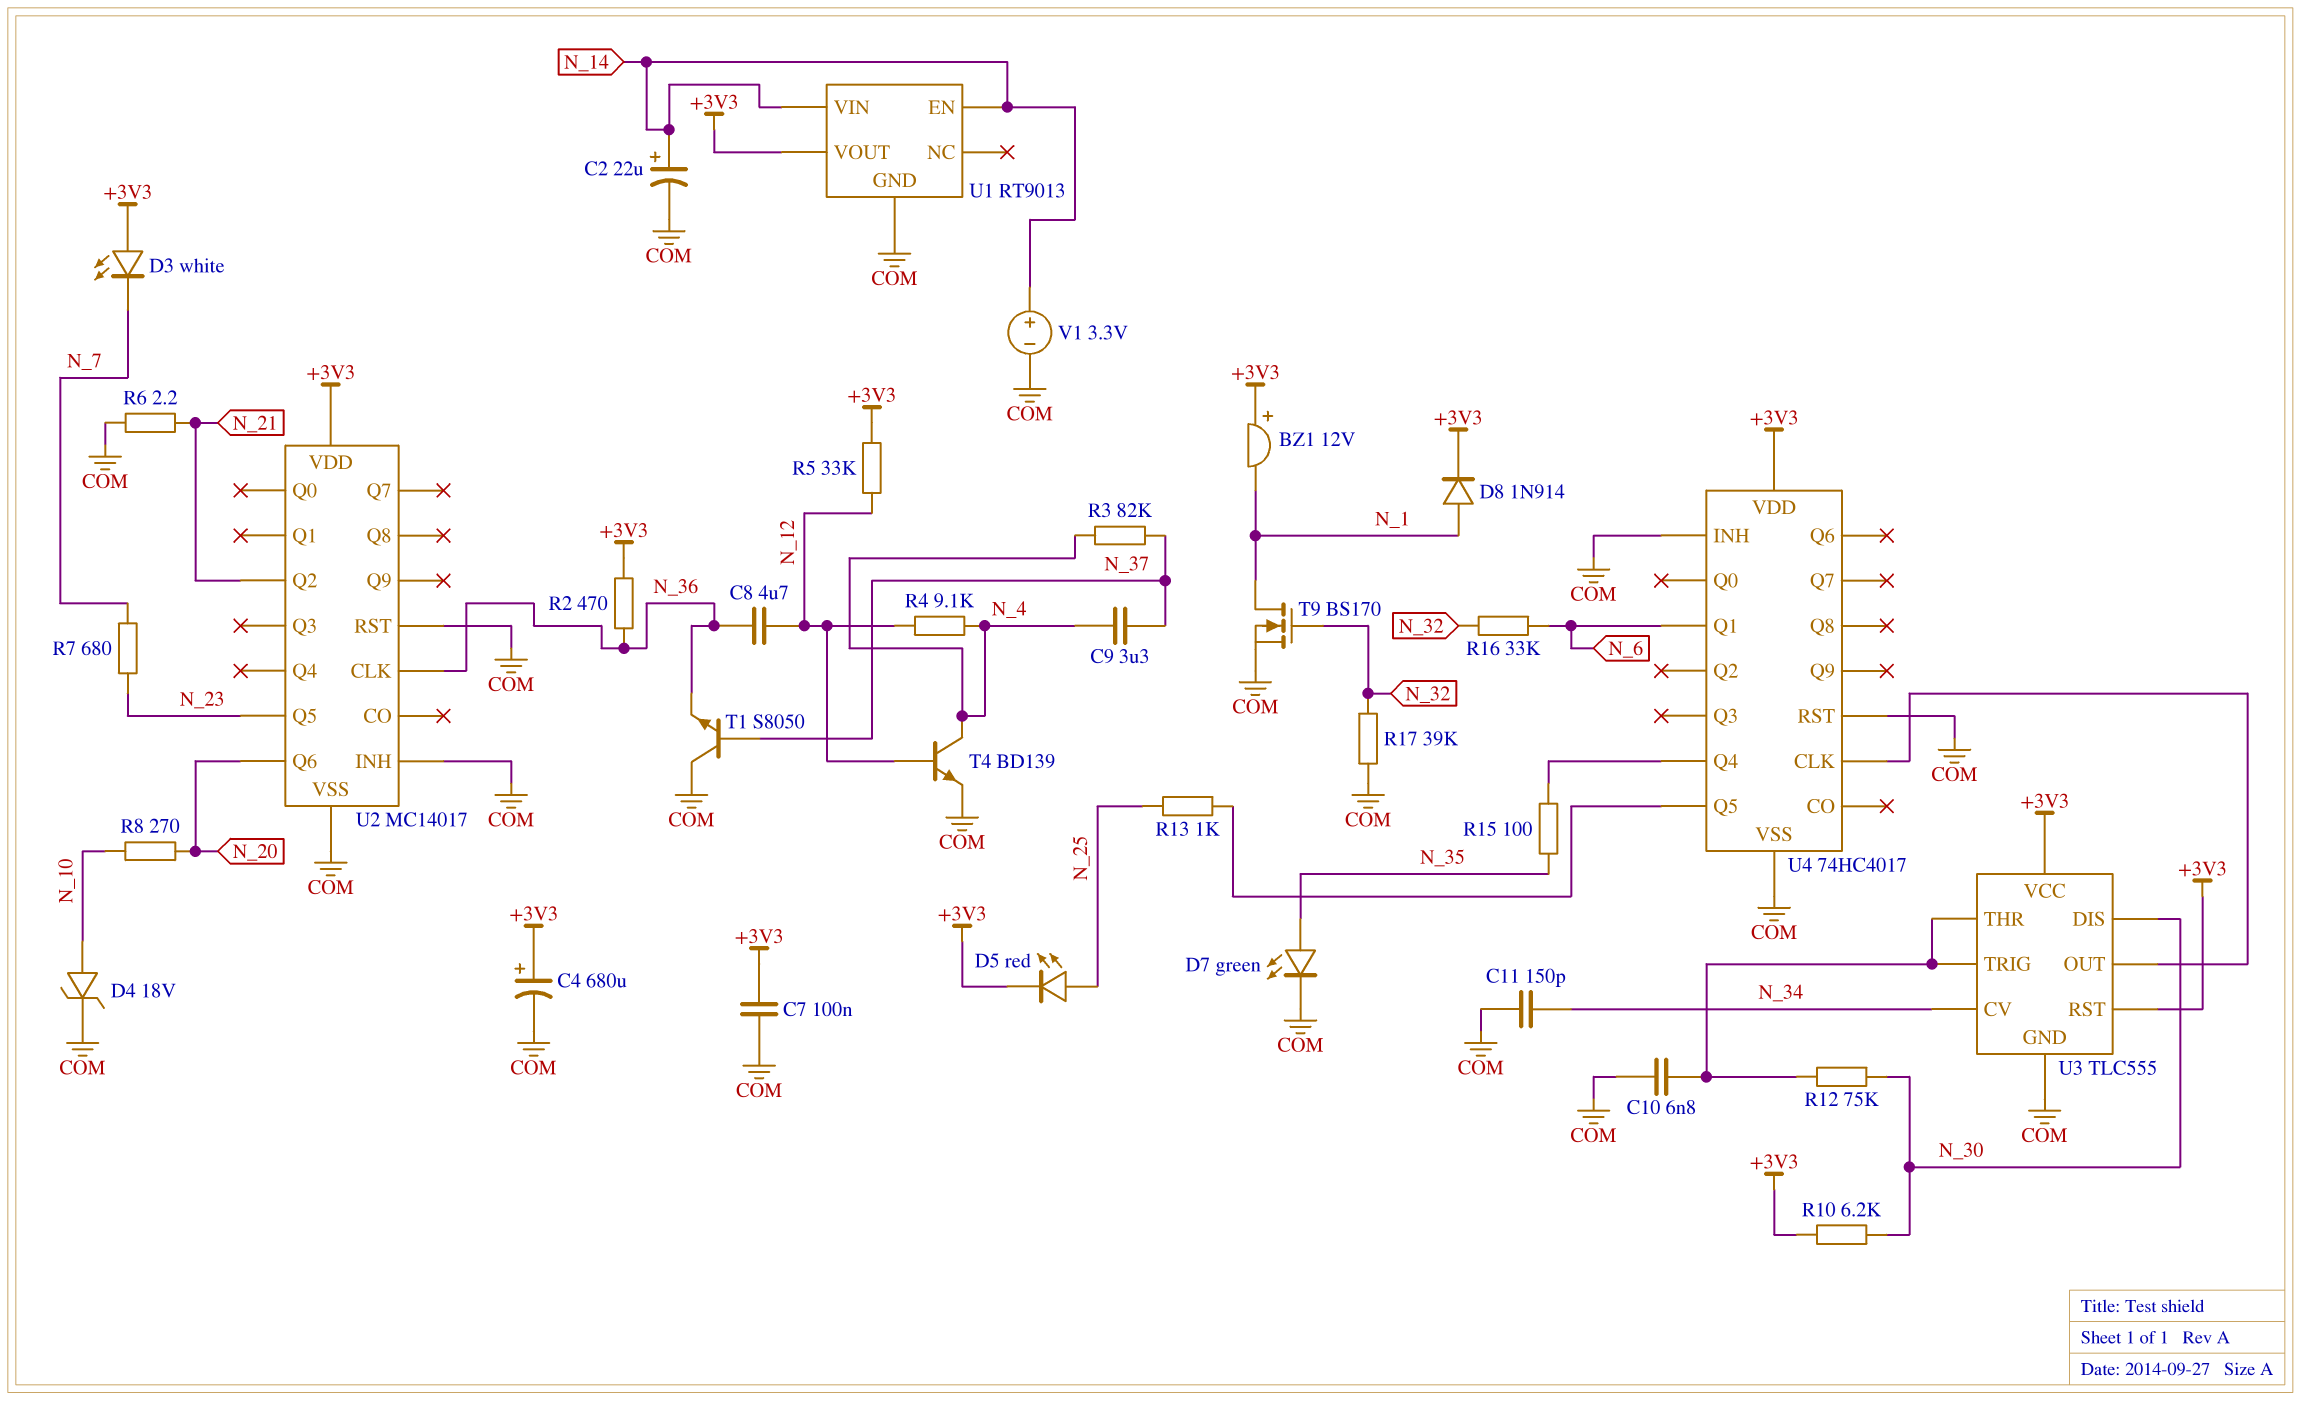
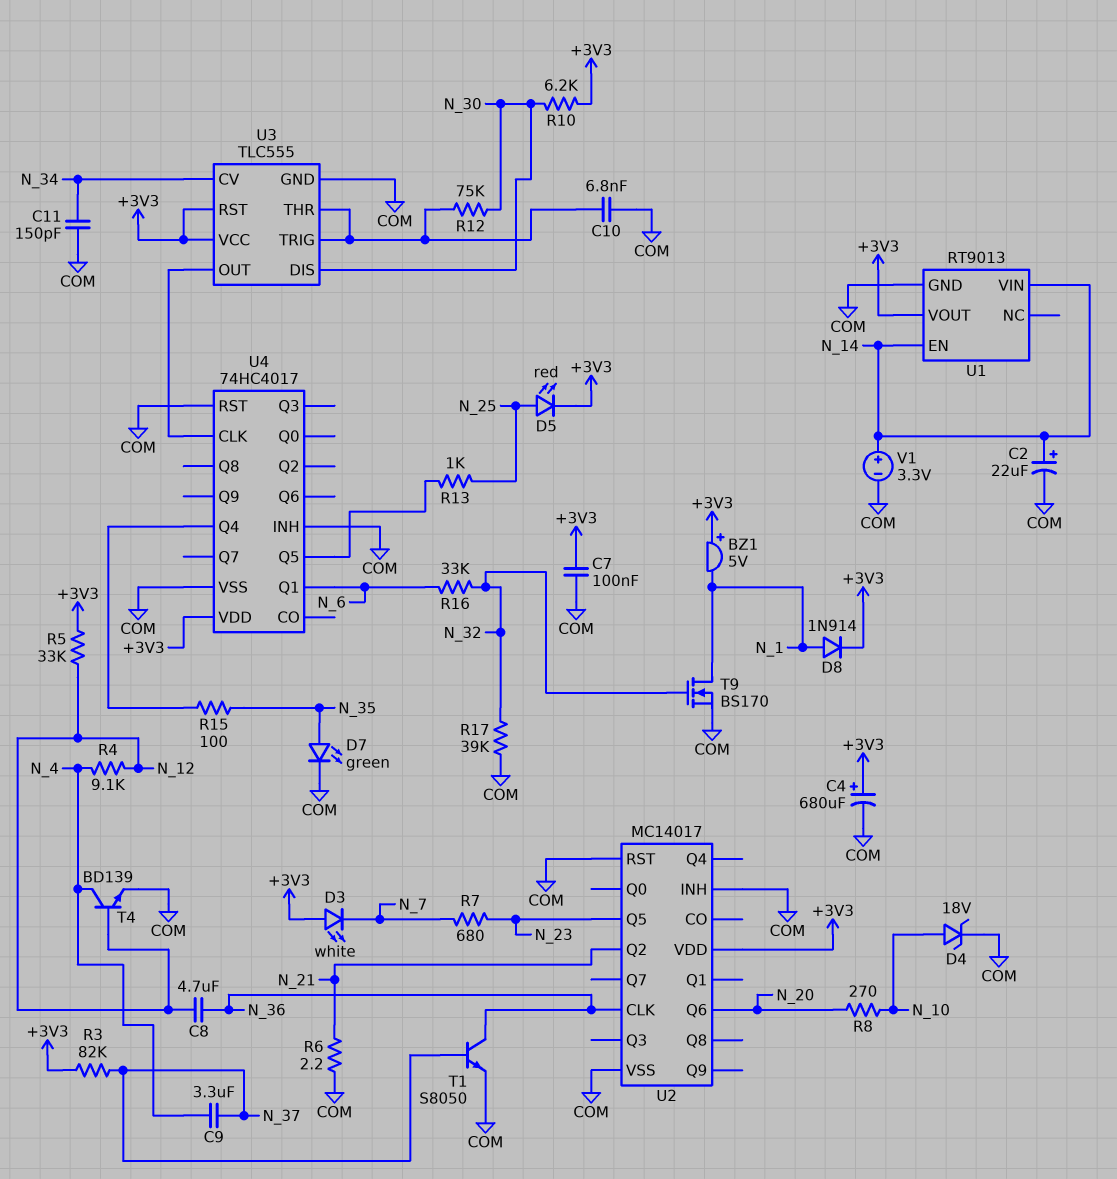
BZ1: buzzer 12V (plus +3V3, minus N_1) -> buzzer 5V (plus +3V3, minus N_1)
R2: 470 (+3V3, N_36) -> none
R3: 82k (N_4, N_37) -> 82k (+3V3, N_37)
T1: NPN S8050 (B N_37, C COM, E N_36) -> NPN S8050 (B N_37, C N_36, E COM)

